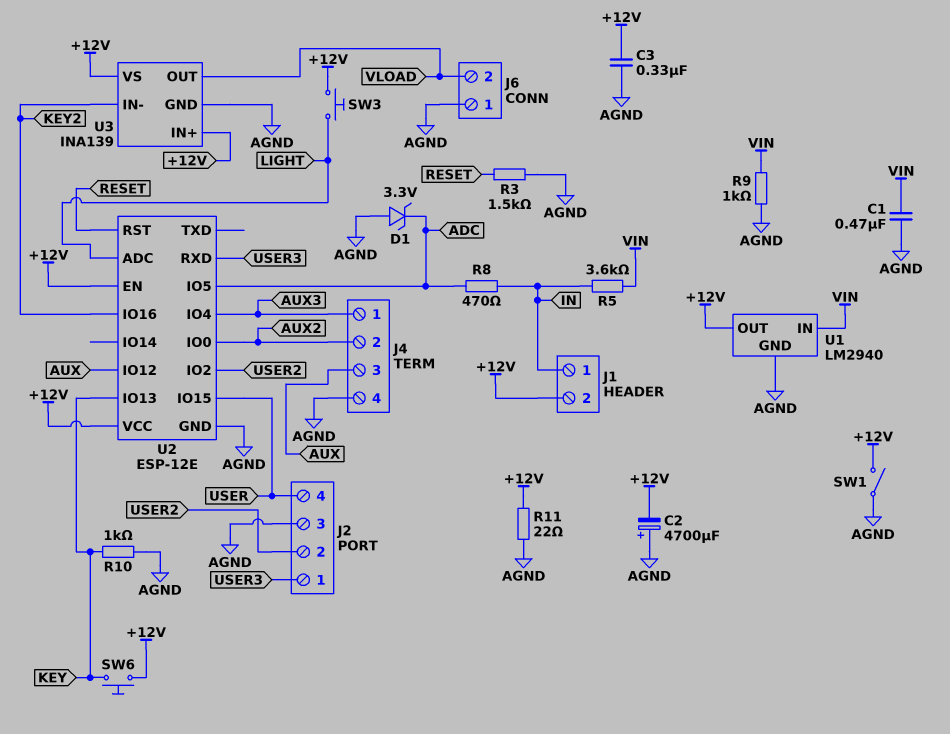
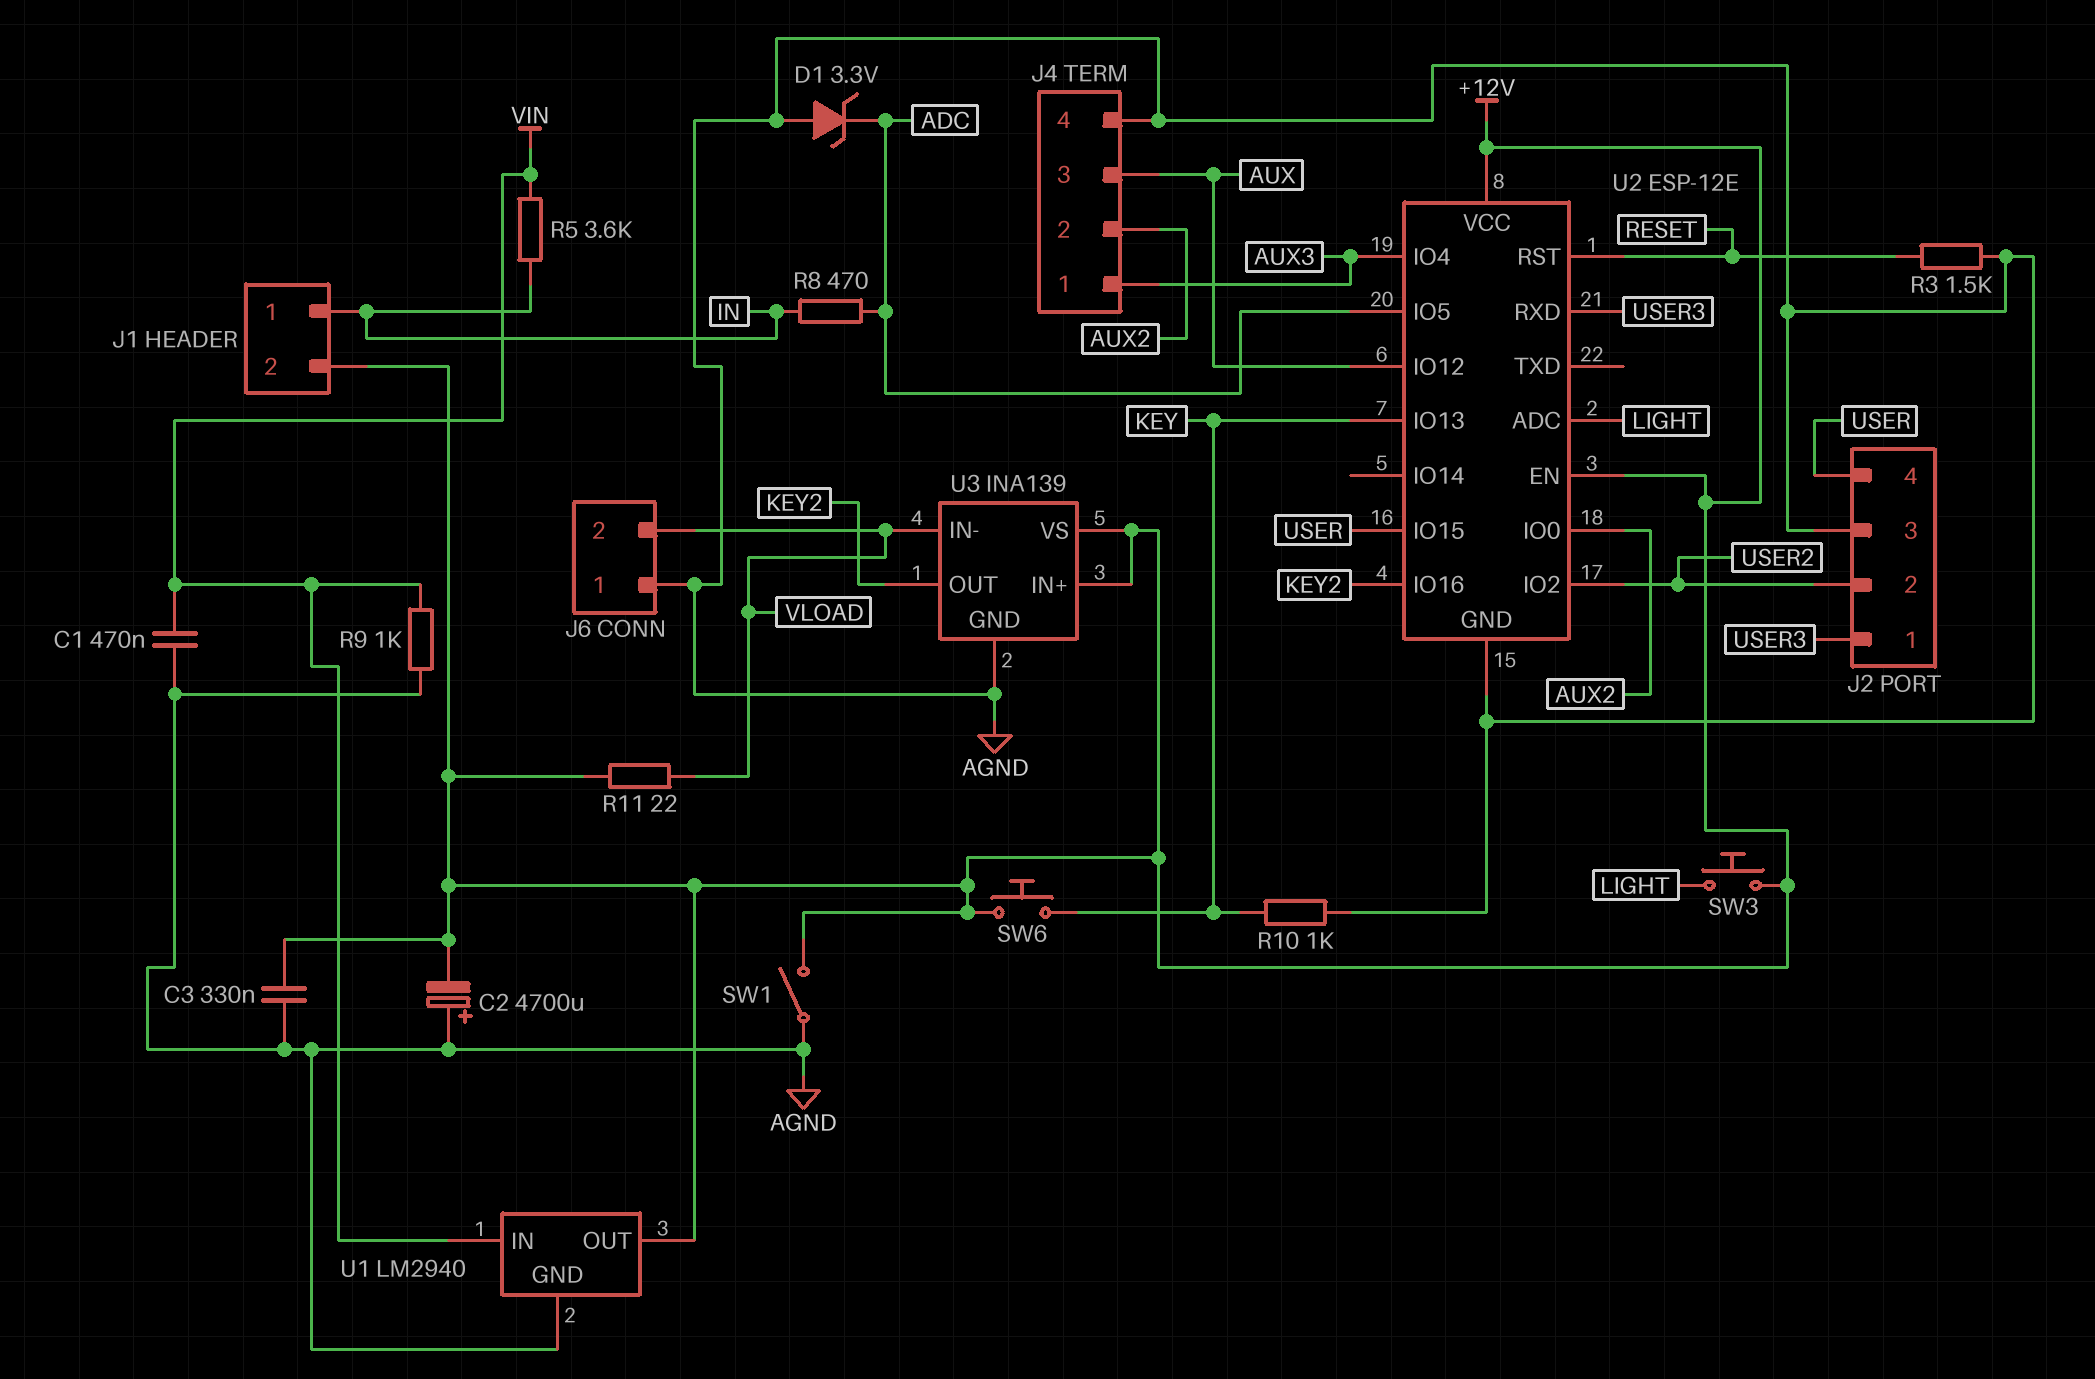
R11: 22 (+12V, AGND) -> 22 (+12V, VLOAD)
U3 pin IN-: KEY2 -> VLOAD
U3 pin OUT: VLOAD -> KEY2

